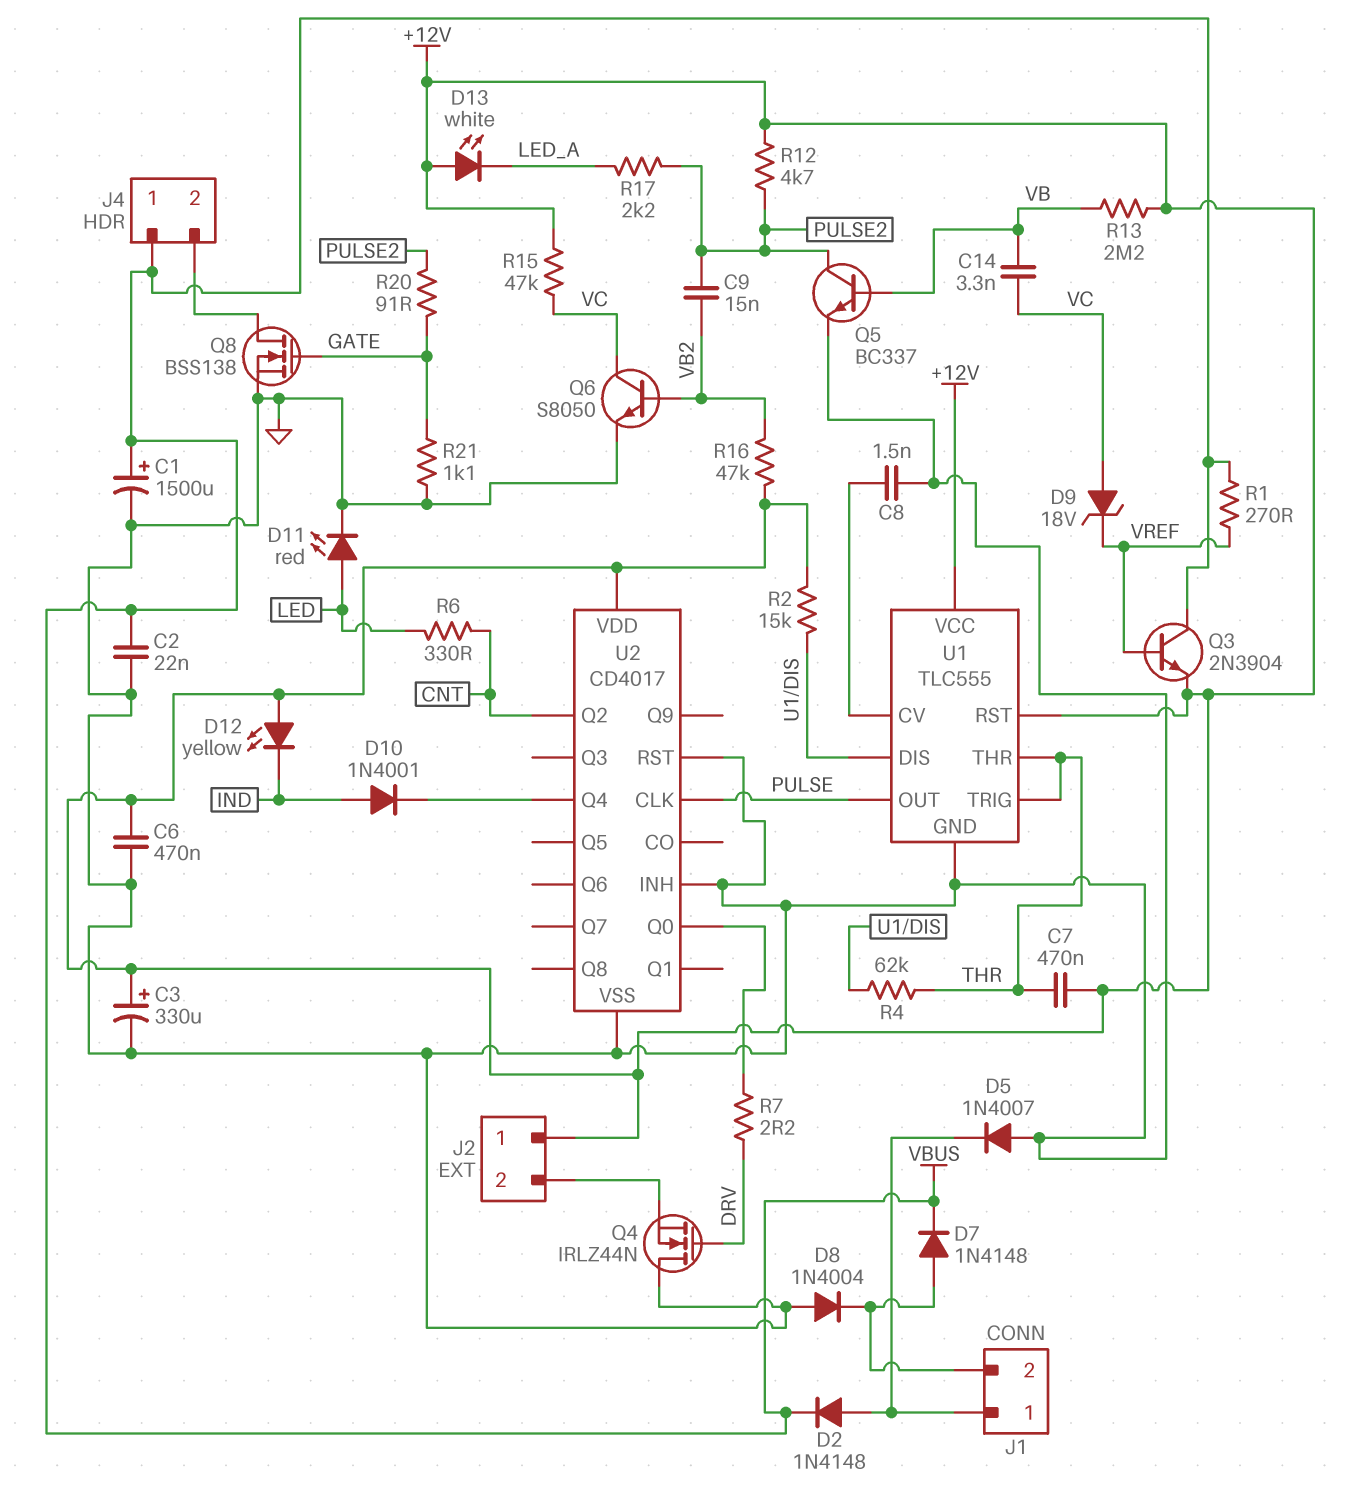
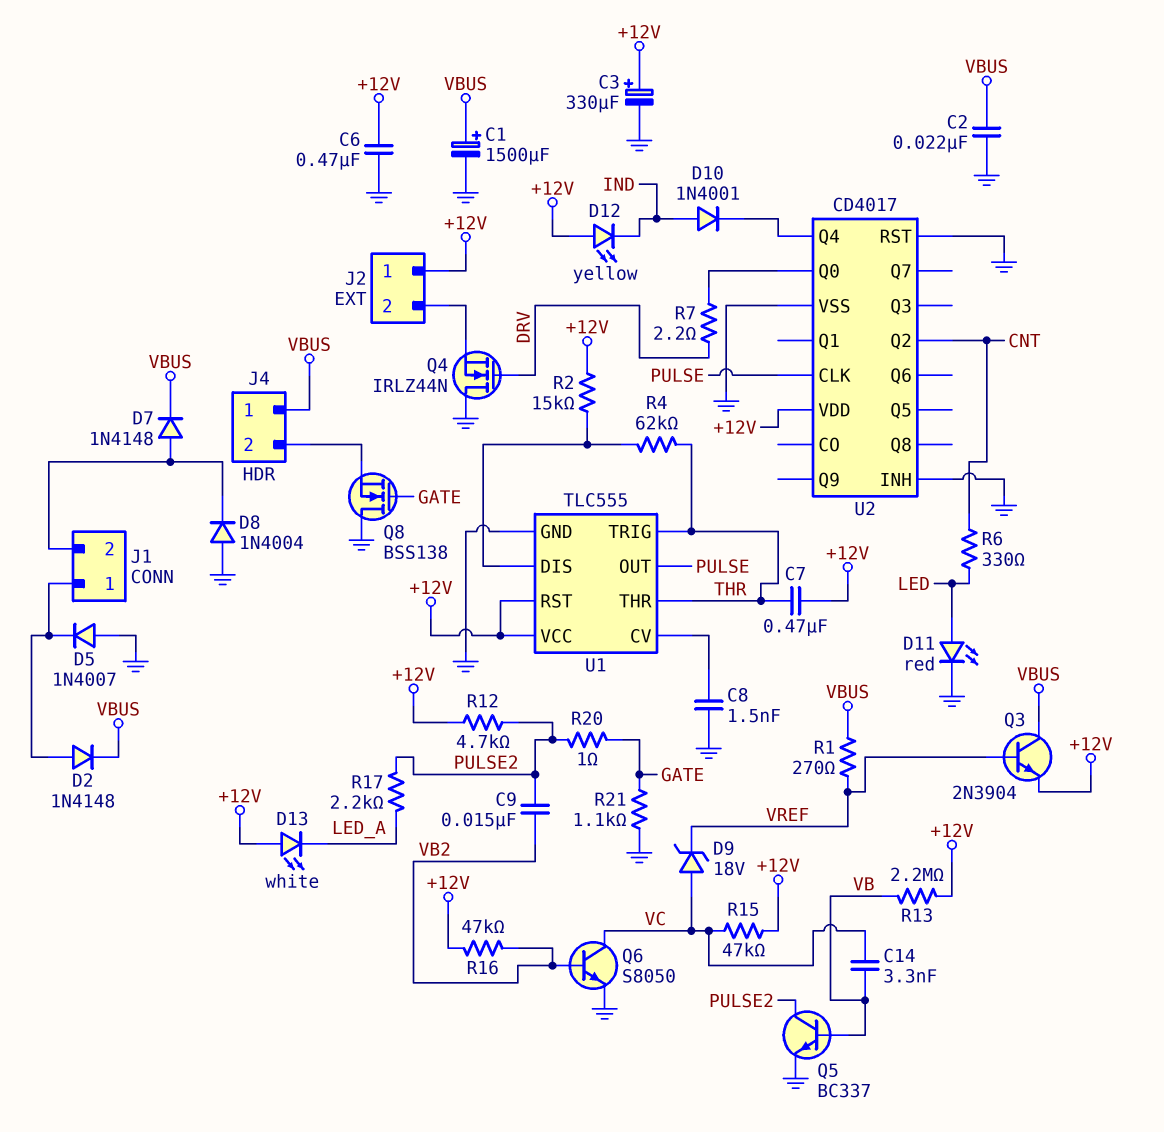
Q8: NMOS BSS138 (G GATE, D J4/2, S GND) -> NMOS BSS138 (G GATE, D GND, S J4/2)
R20: 91 (GATE, PULSE2) -> 1 (GATE, PULSE2)

